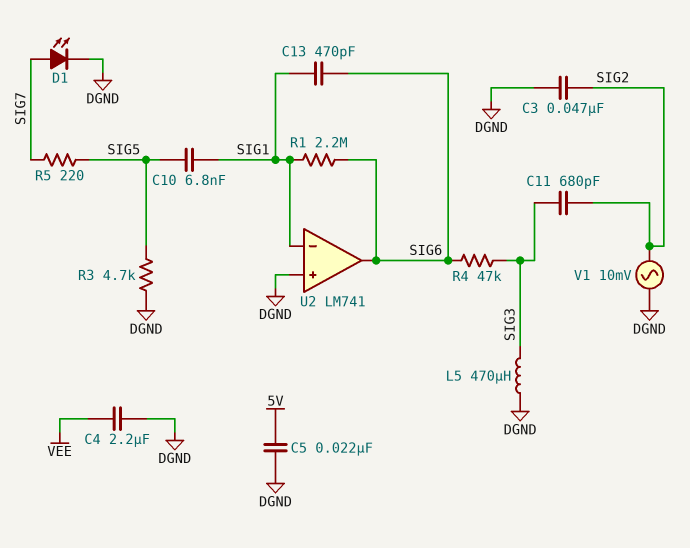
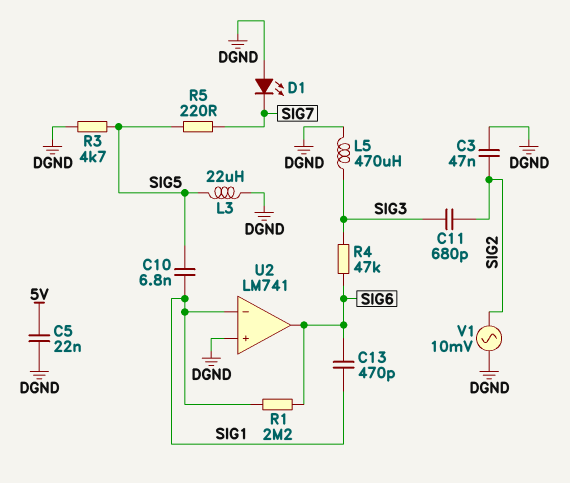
C4: 2.2uF (DGND, VEE) -> none
D1: LED (A SIG7, K DGND) -> LED (A DGND, K SIG7)
L3: none -> 22uH (DGND, SIG5)

